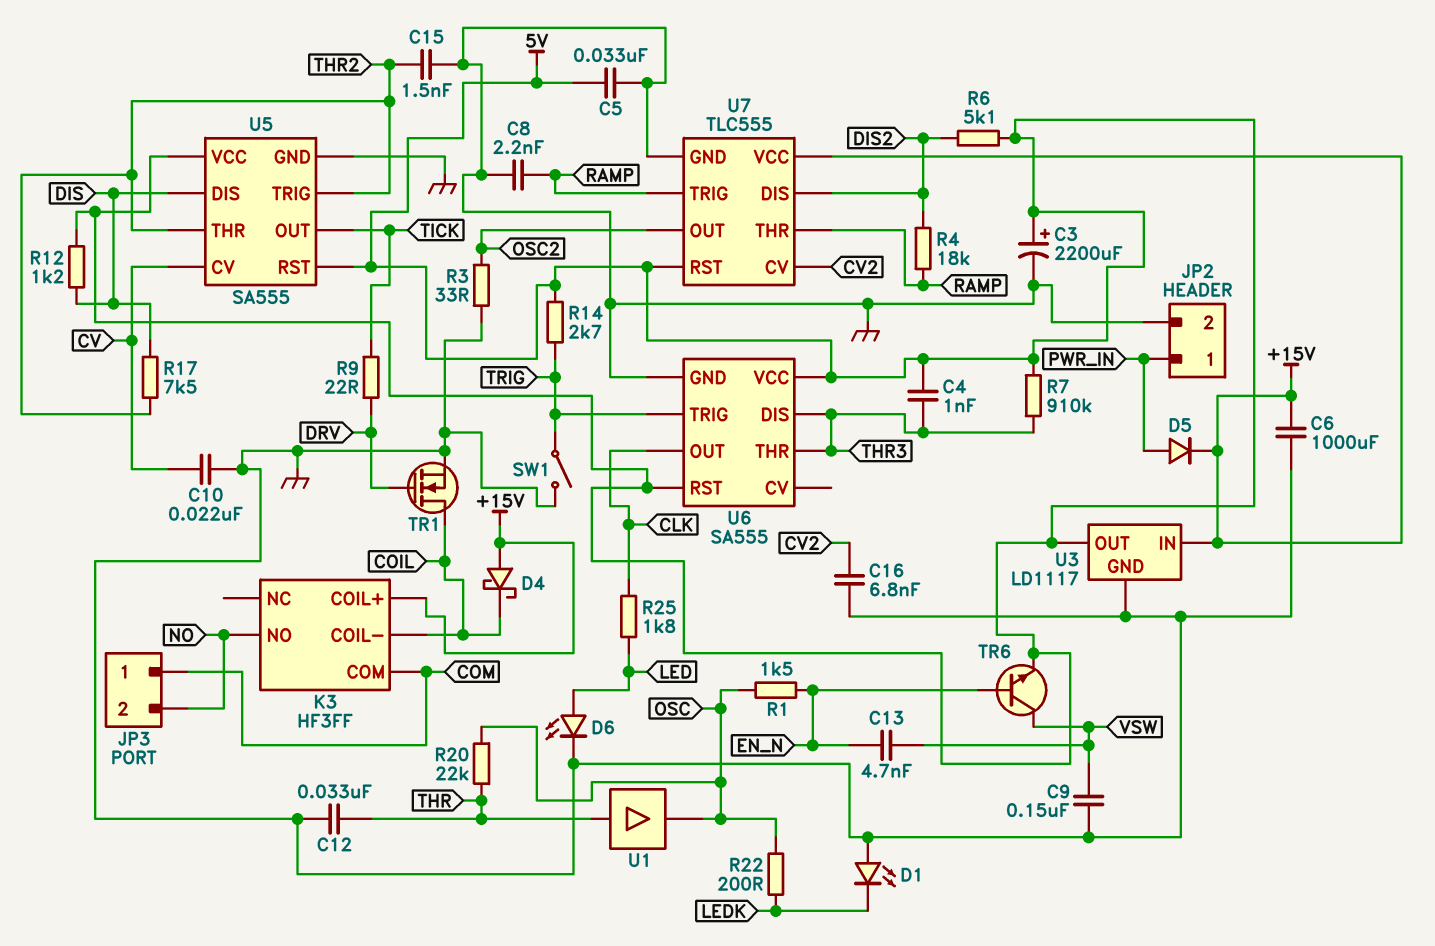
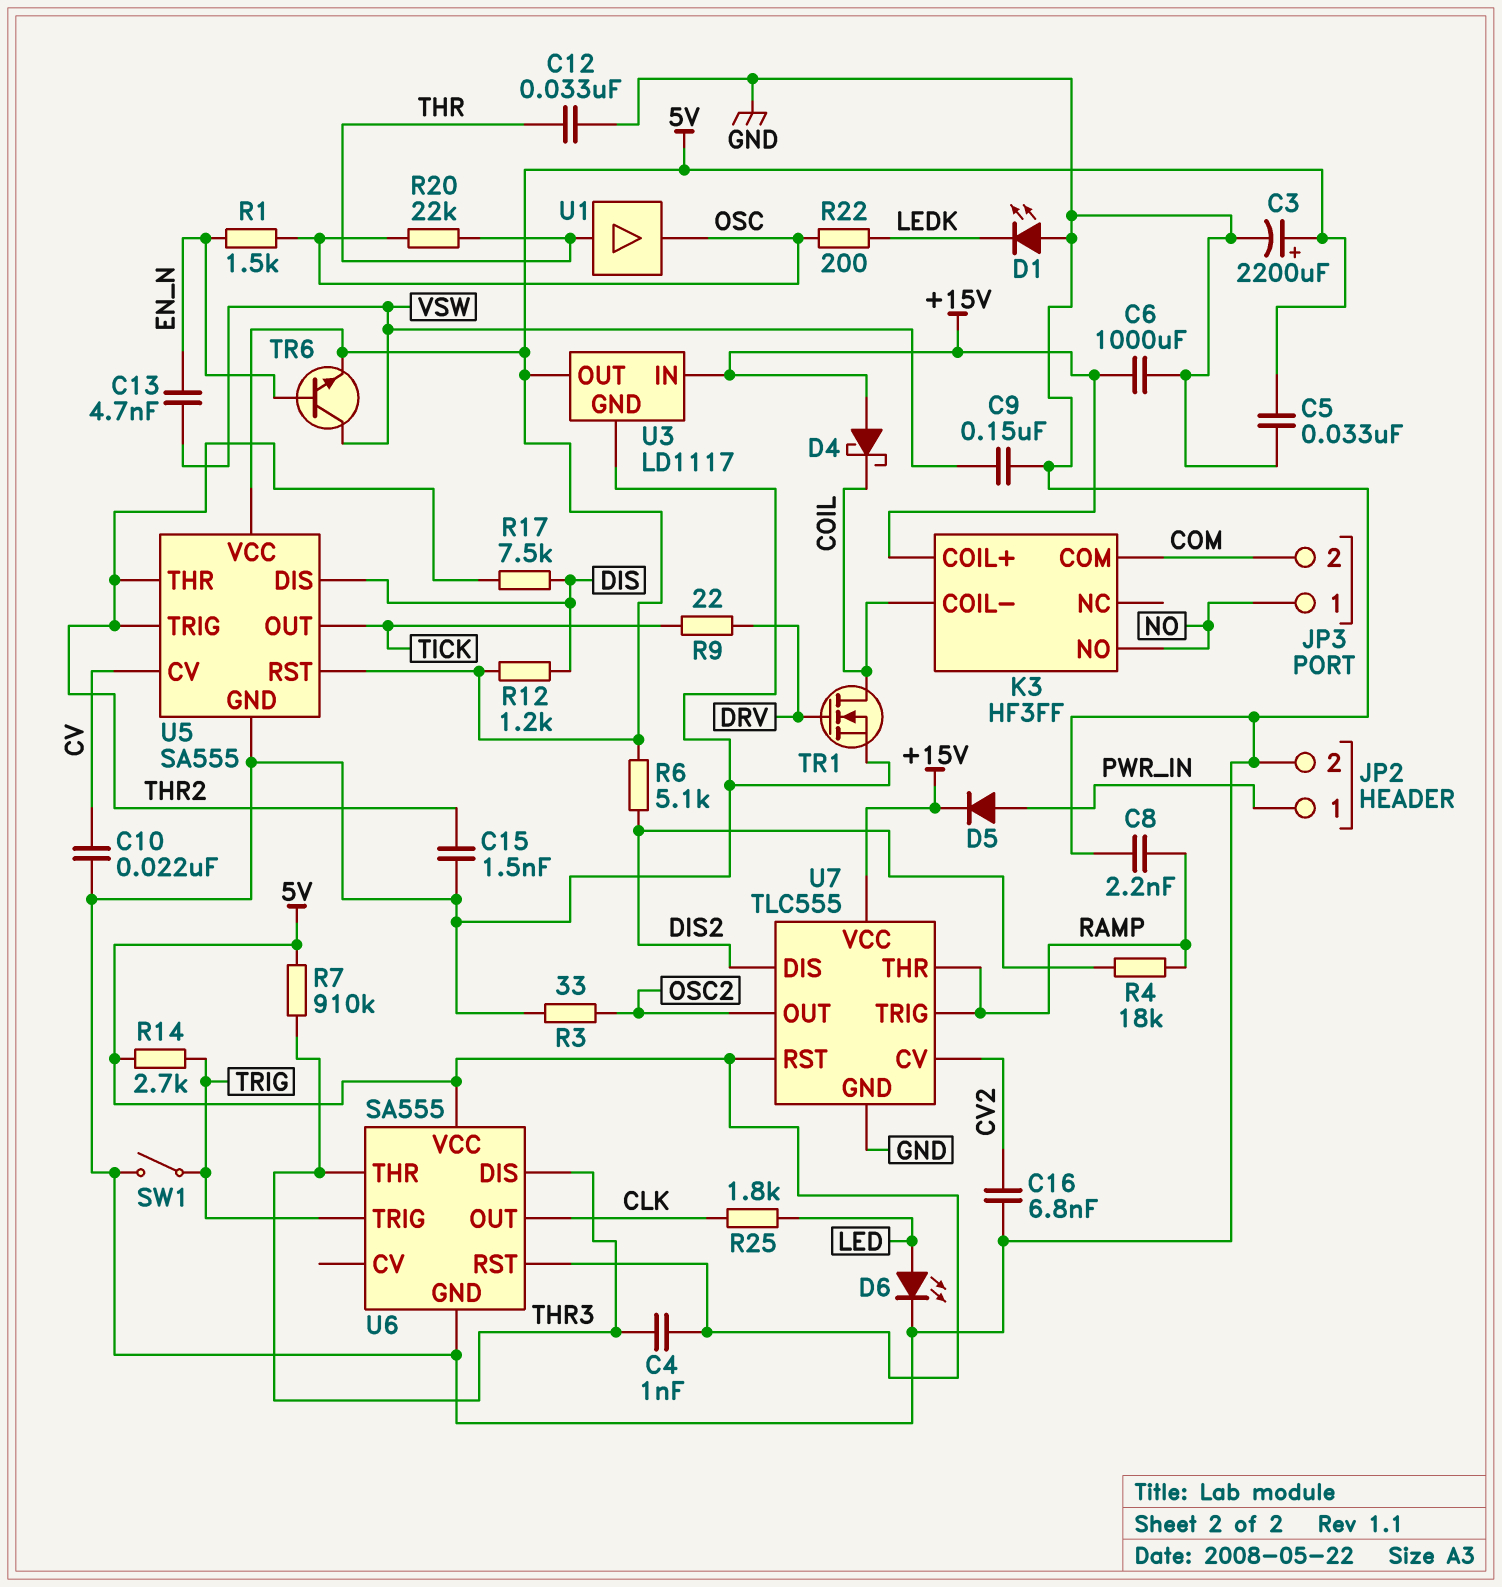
JP3 pin 1: COM -> NO
JP3 pin 2: NO -> COM

